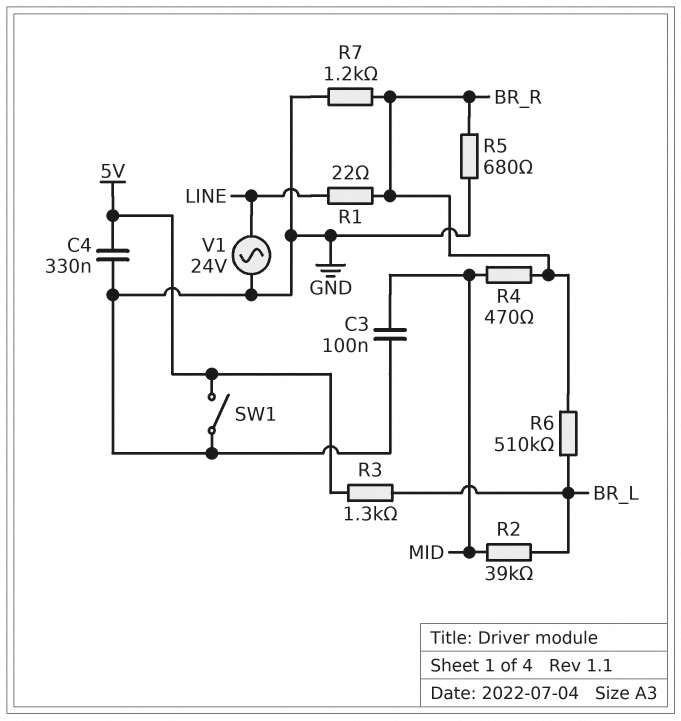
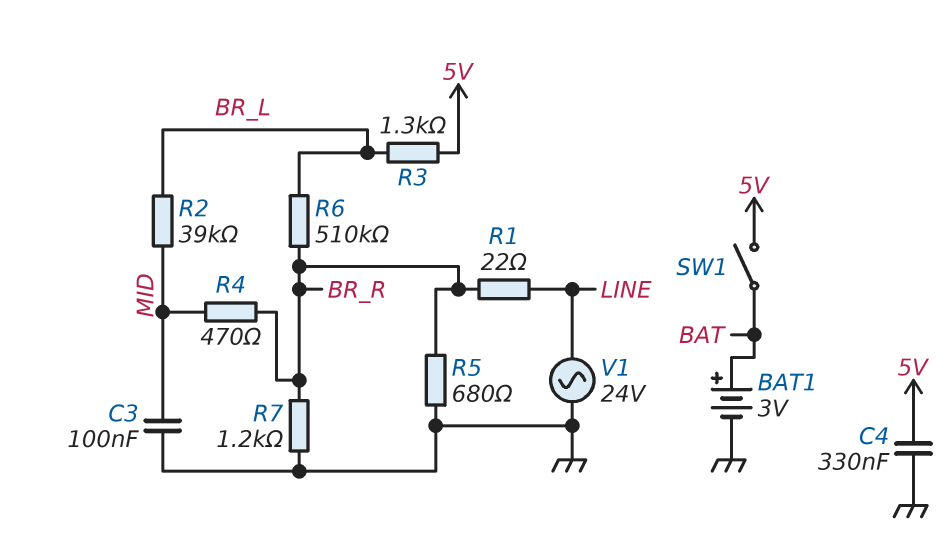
BAT1: none -> 3V (plus BAT, minus GND)
SW1: switch (5V, GND) -> switch (5V, BAT)

